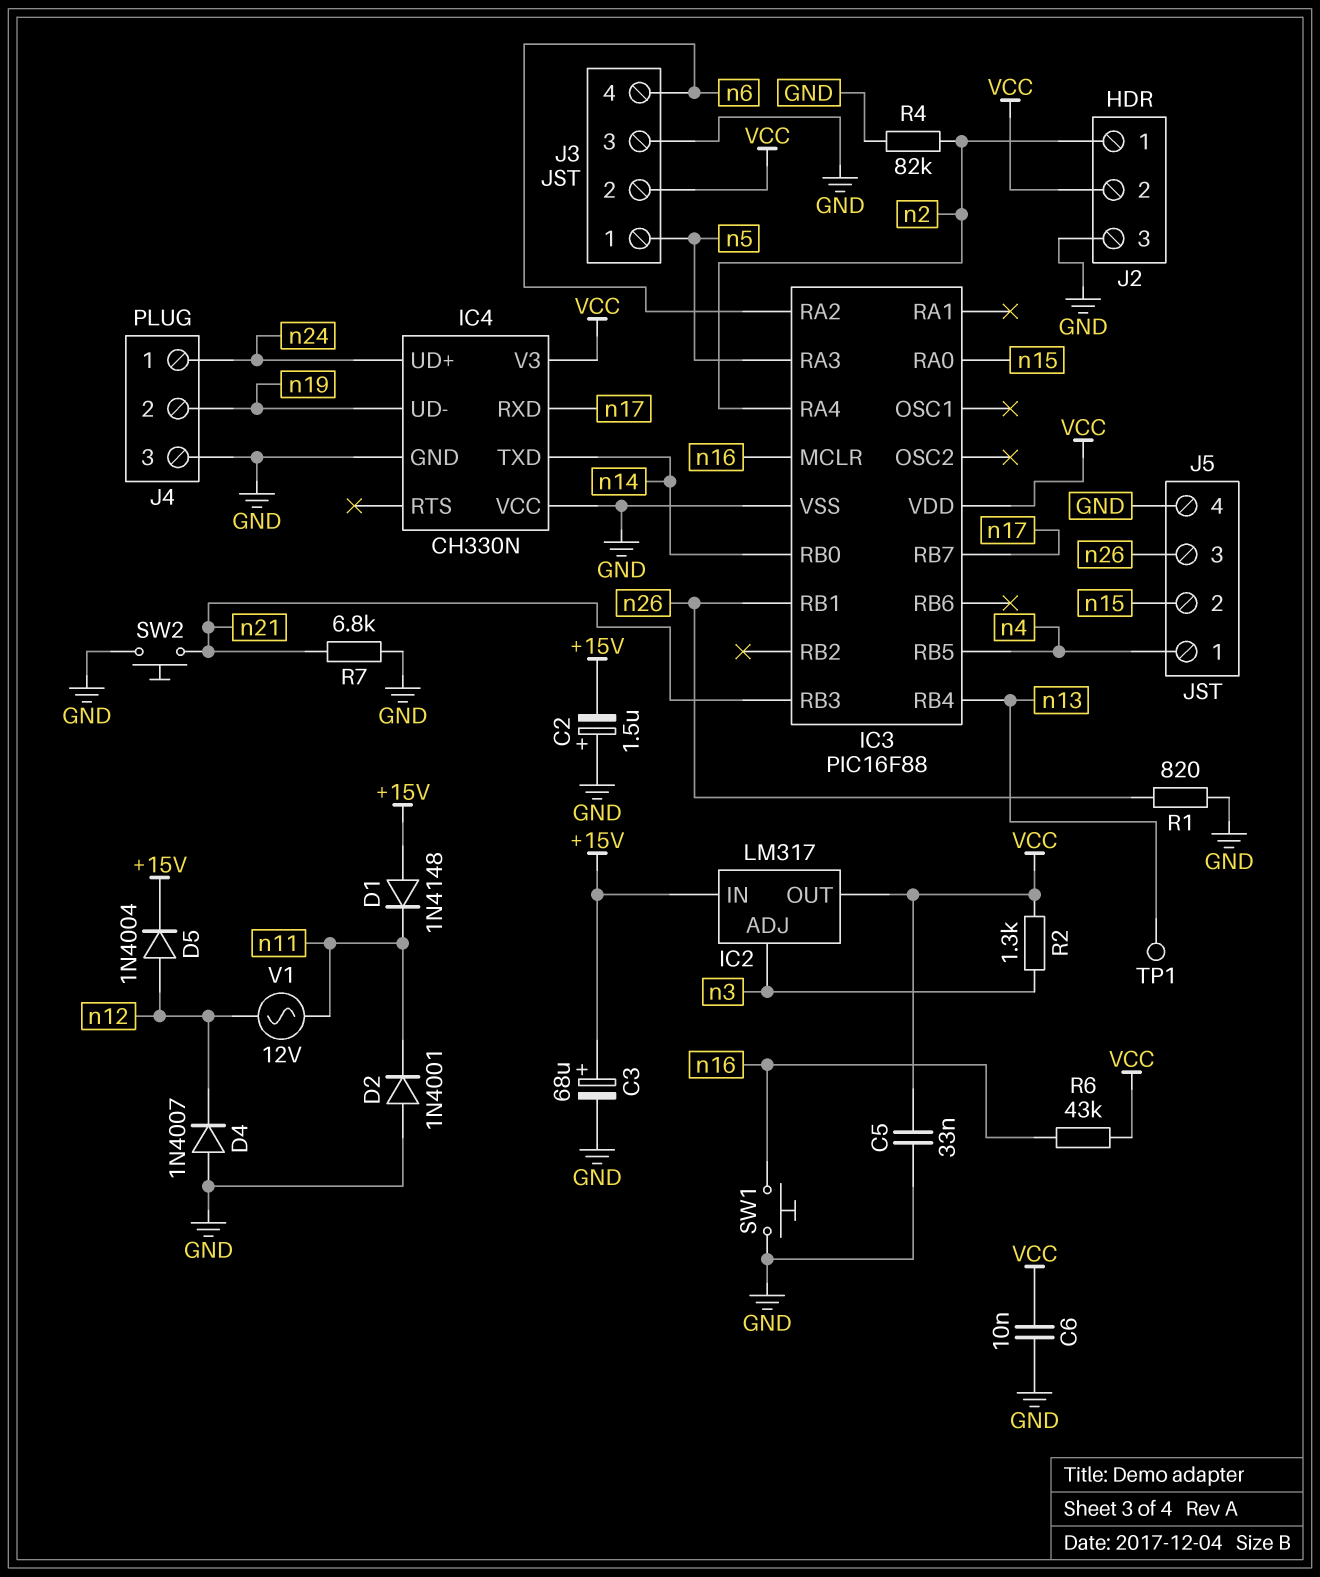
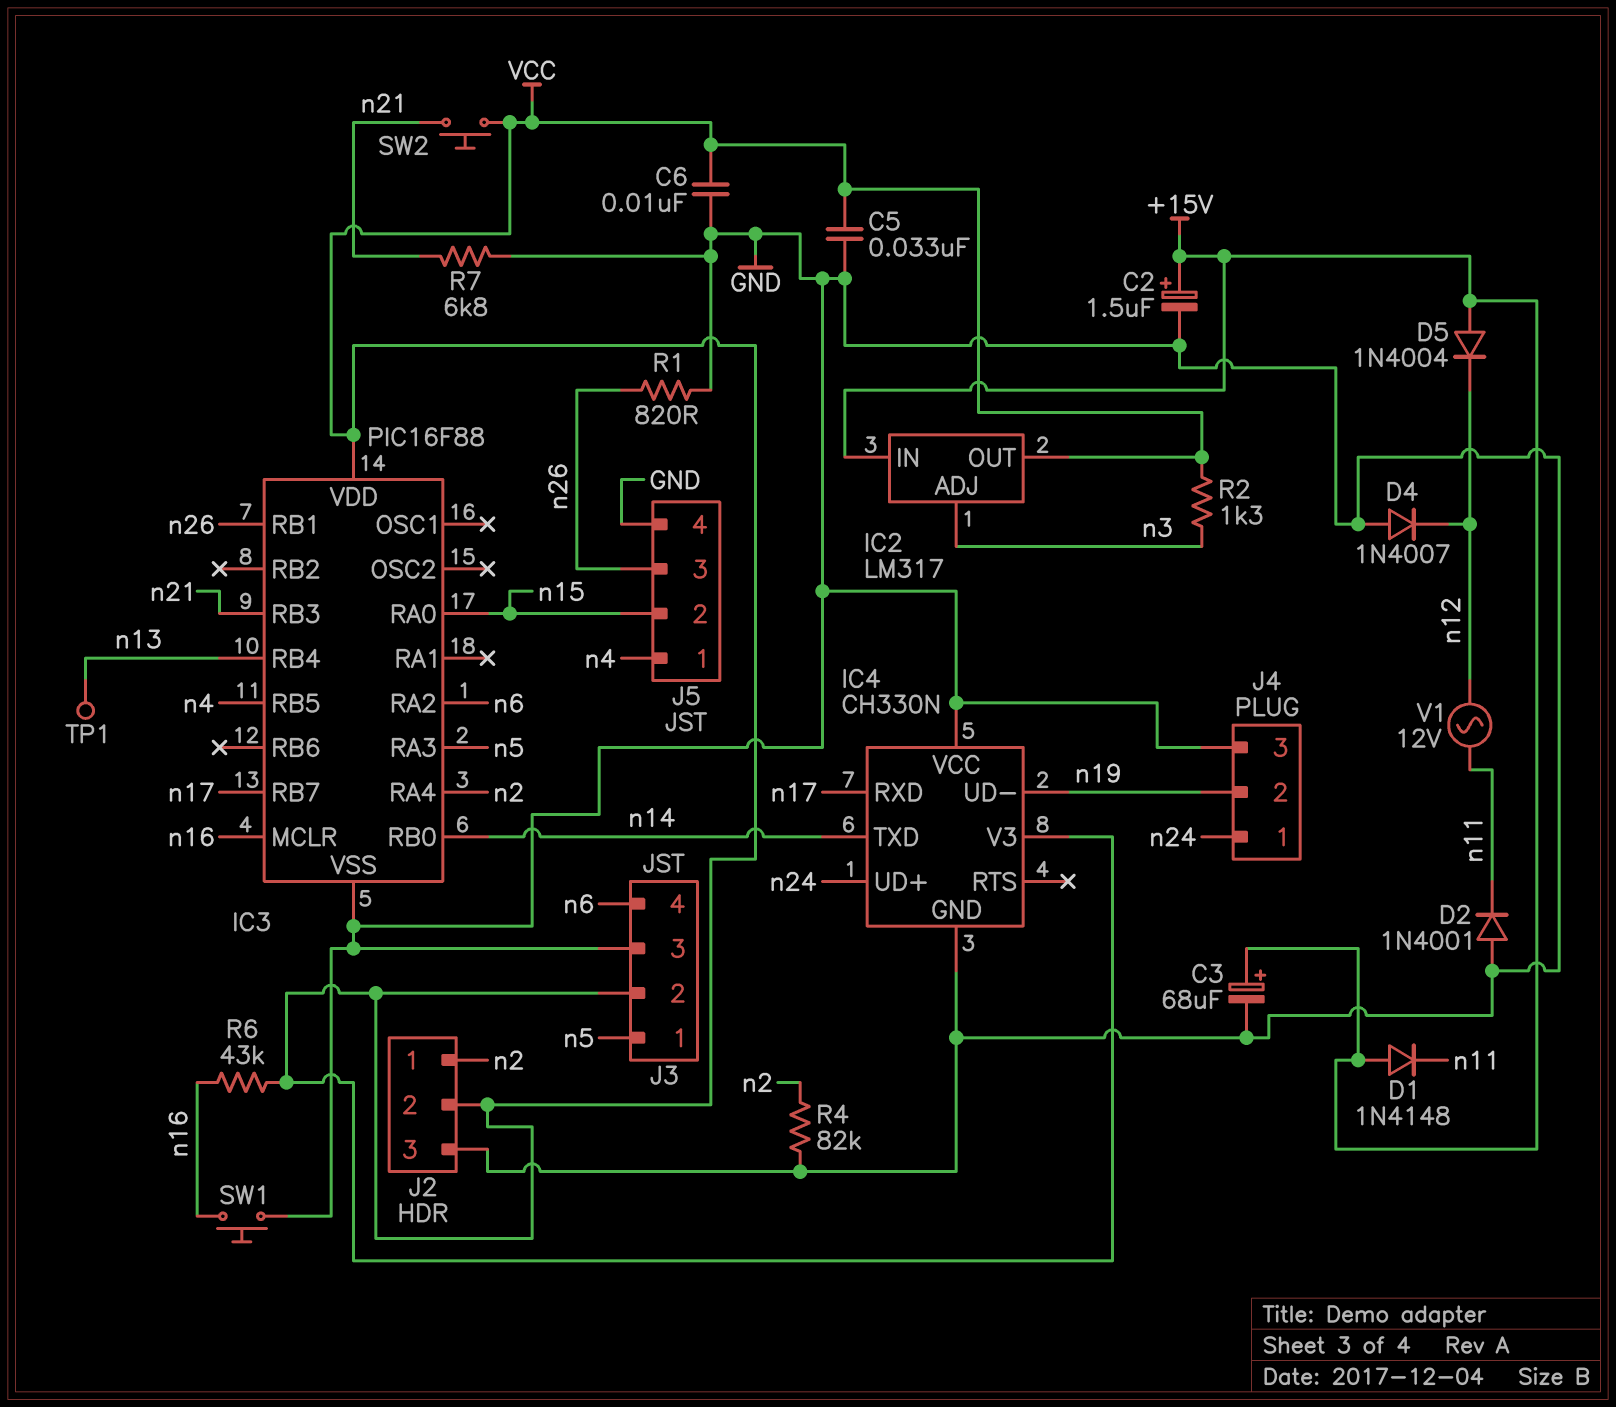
C2: 1.5uF (plus GND, minus +15V) -> 1.5uF (plus +15V, minus GND)
D5: diode 1N4004 (A n12, K +15V) -> diode 1N4004 (A +15V, K n12)
SW2: button (GND, n21) -> button (VCC, n21)

